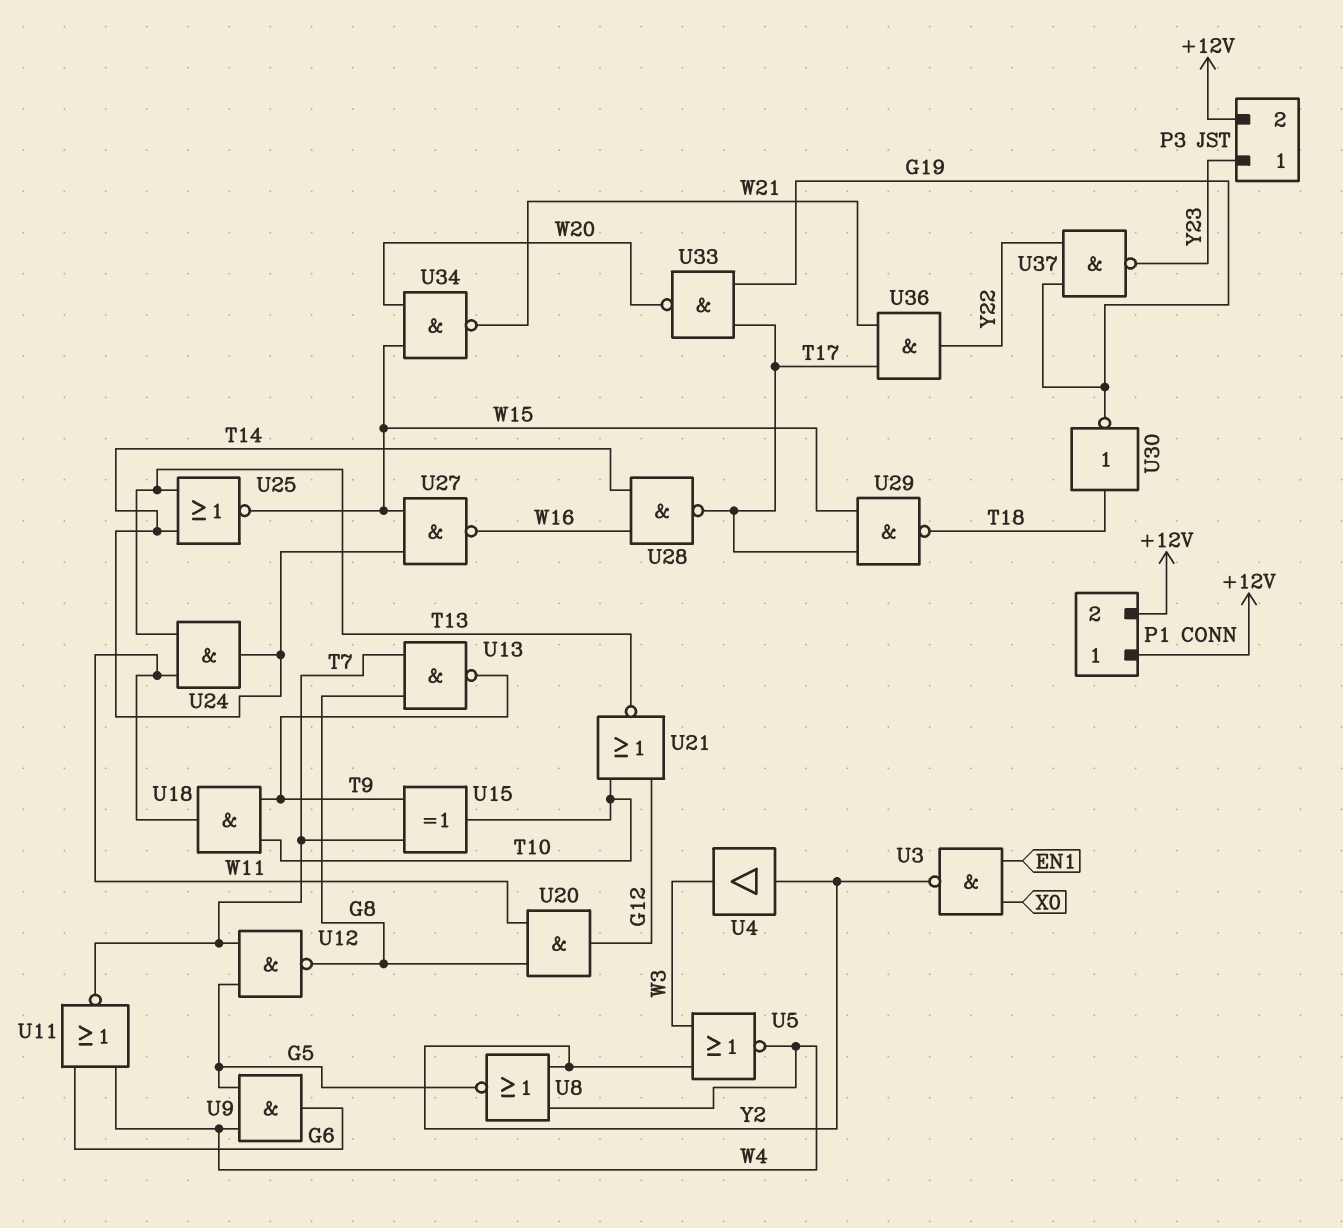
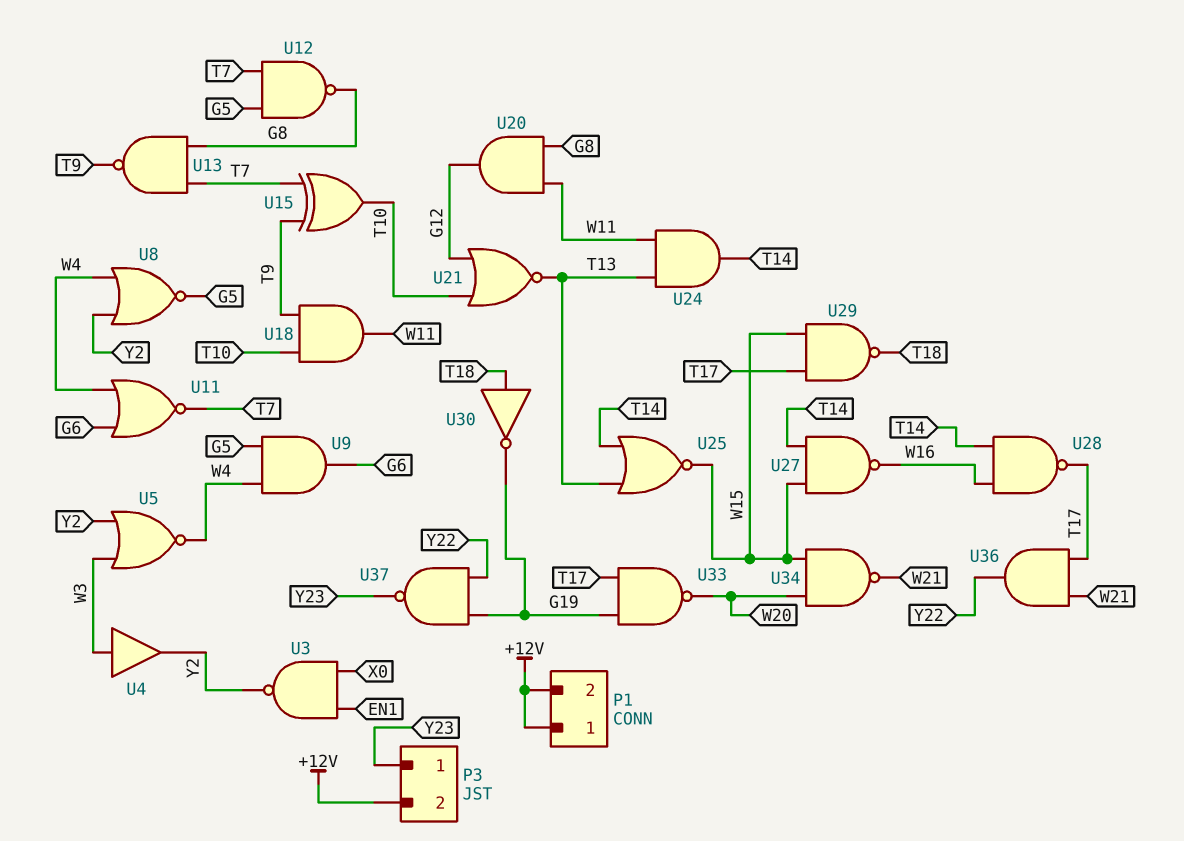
U4: buffer (in Y2, out W3) -> buffer (in W3, out Y2)

